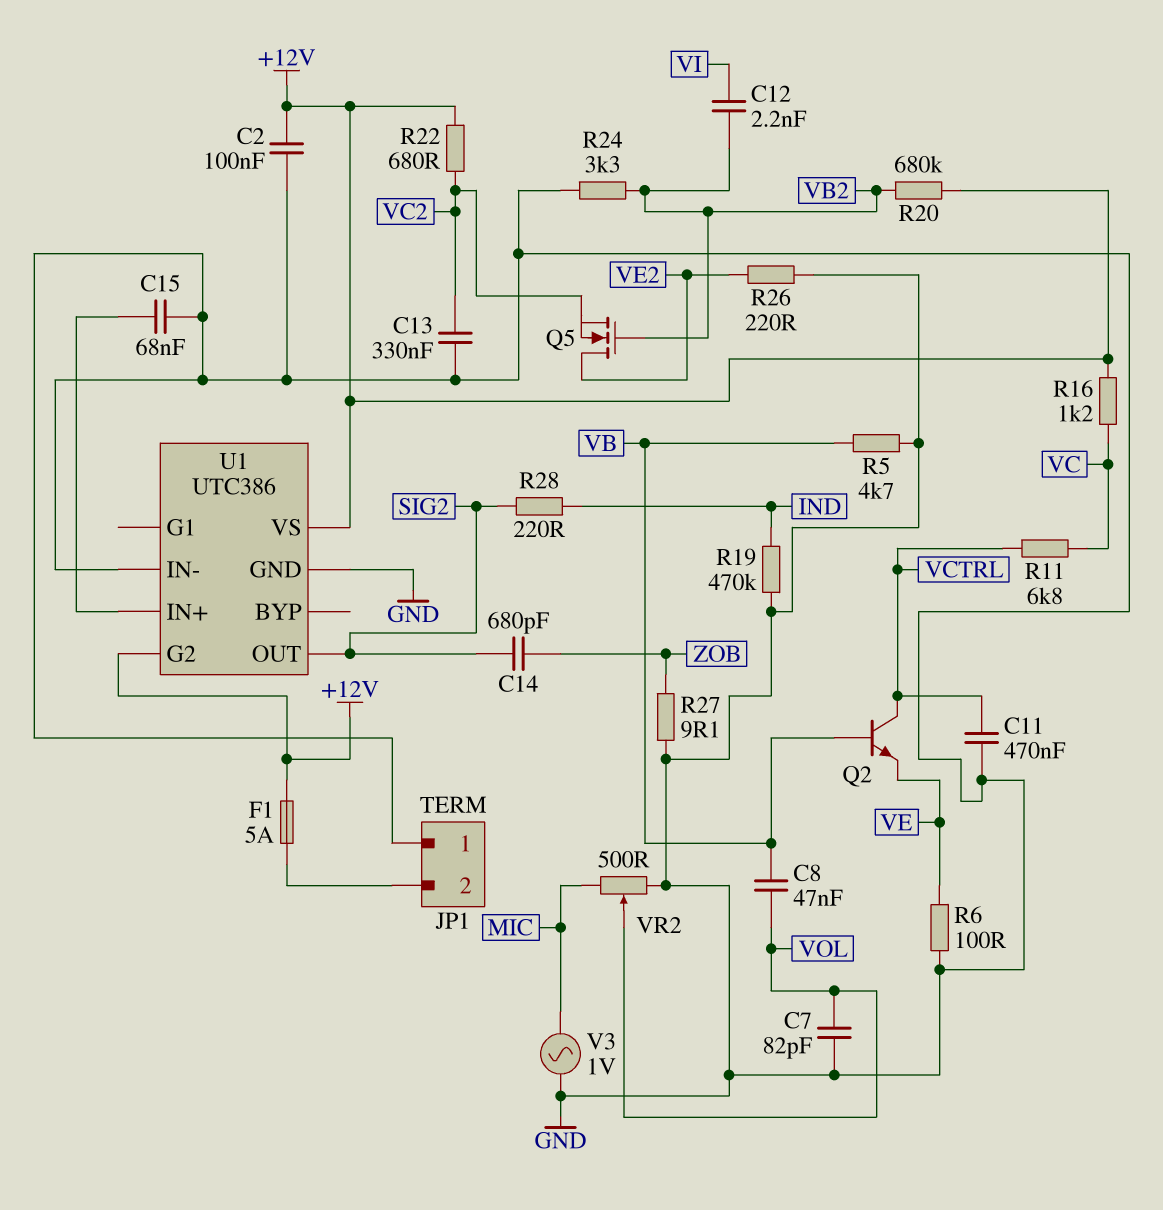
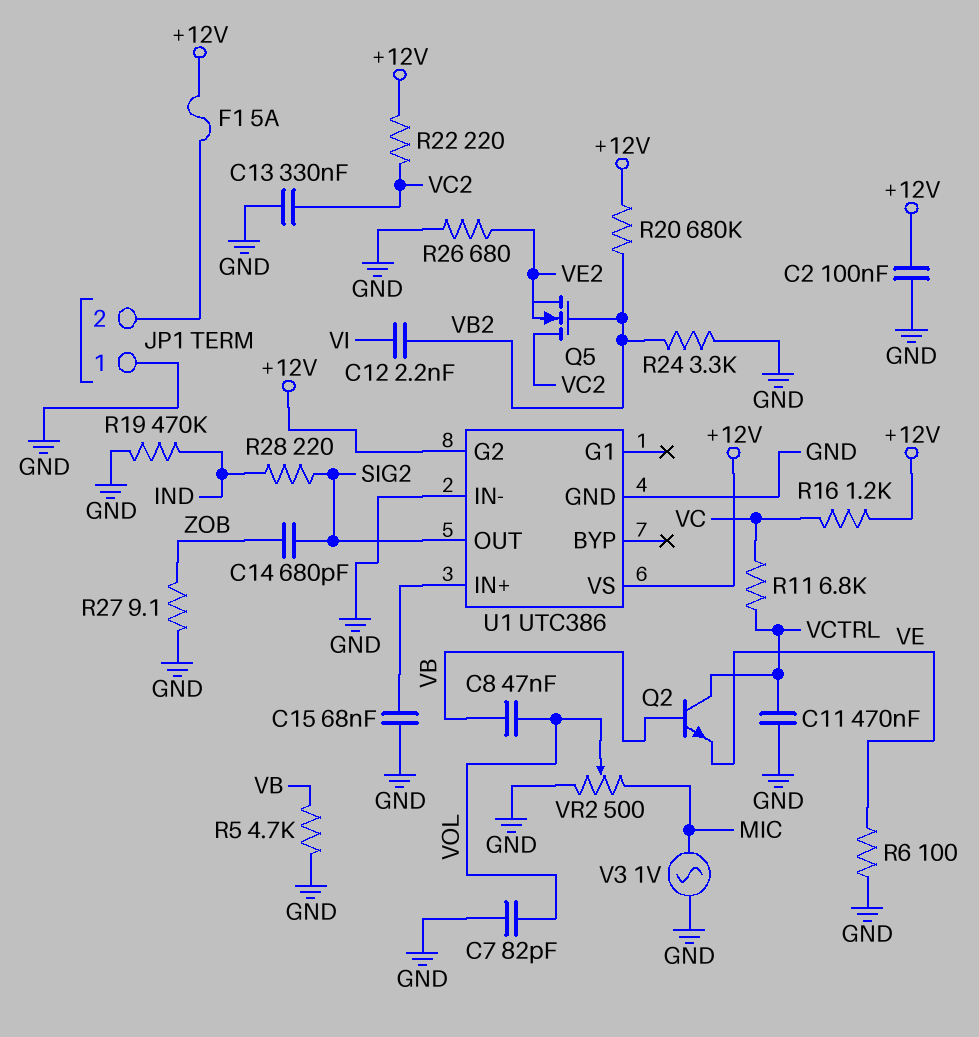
Q5: NMOS (G VB2, D VE2, S VC2) -> NMOS (G VB2, D VC2, S VE2)
R22: 680 (+12V, VC2) -> 220 (+12V, VC2)
R26: 220 (GND, VE2) -> 680 (GND, VE2)

